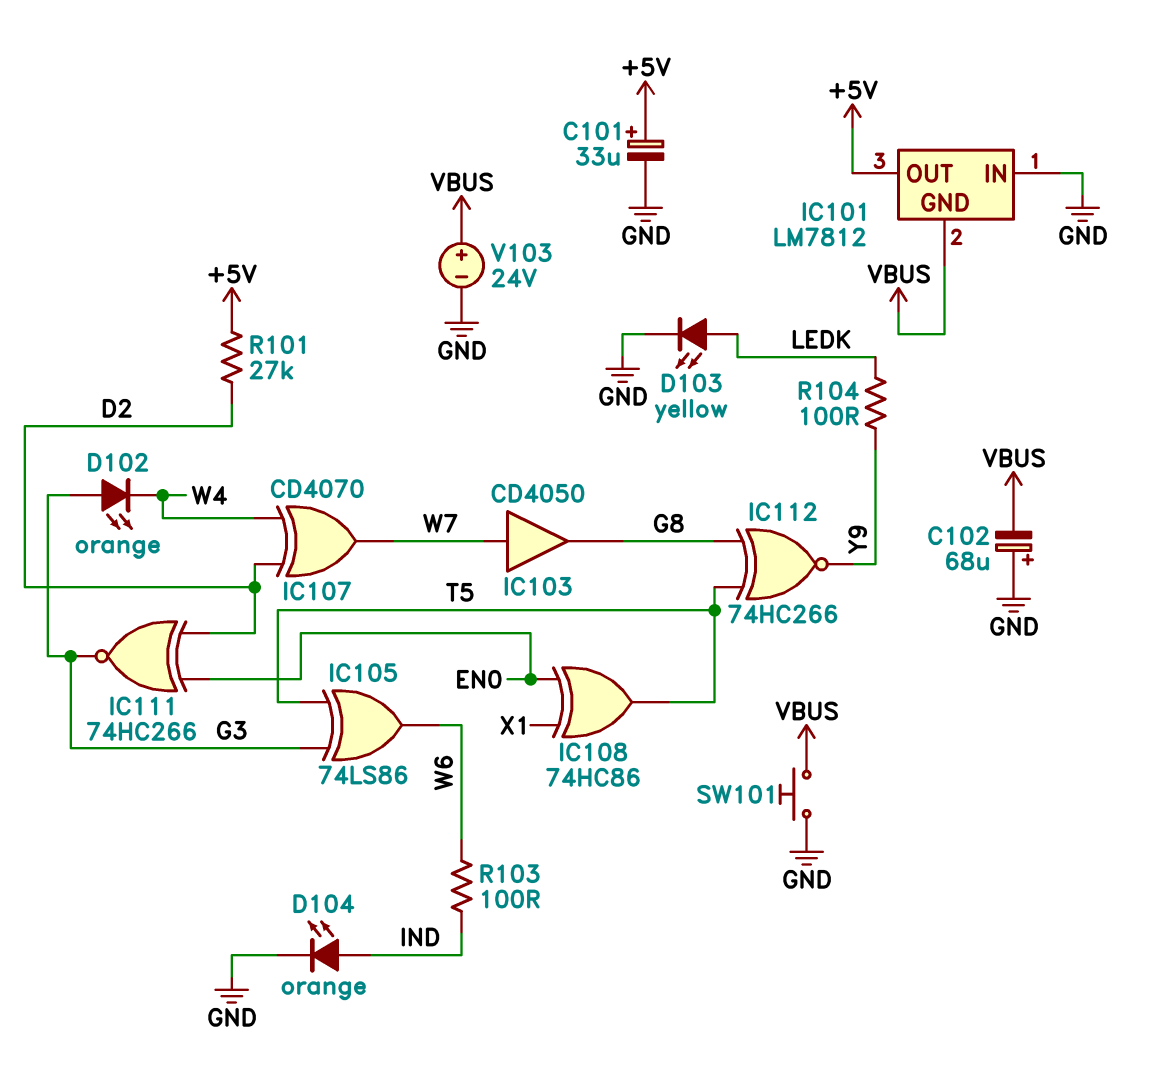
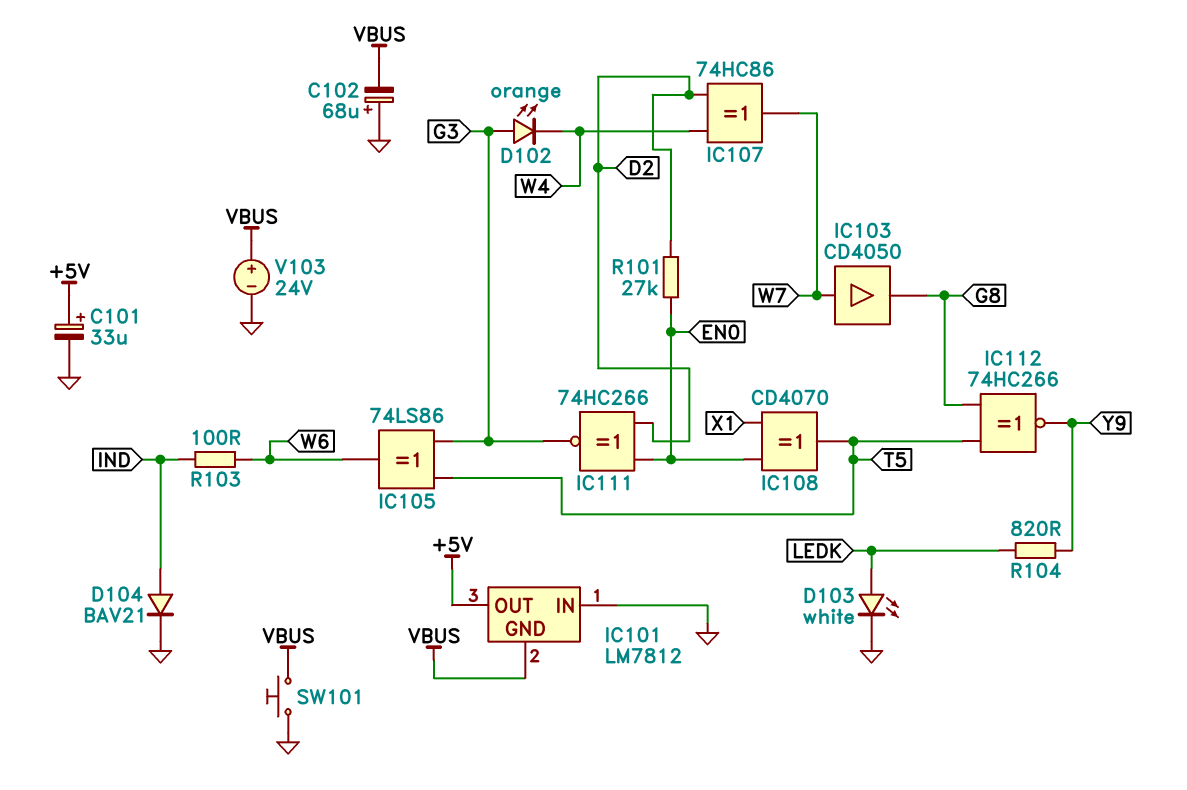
D103: LED yellow (A LEDK, K GND) -> LED white (A LEDK, K GND)
D104: LED orange (A IND, K GND) -> diode BAV21 (A IND, K GND)
IC107: XOR CD4070 (in D2, in W4, out W7) -> XOR 74HC86 (in D2, in W4, out W7)
IC108: XOR 74HC86 (in EN0, in X1, out T5) -> XOR CD4070 (in EN0, in X1, out T5)
R101: 27k (+5V, D2) -> 27k (D2, EN0)
R104: 100 (LEDK, Y9) -> 820 (LEDK, Y9)

